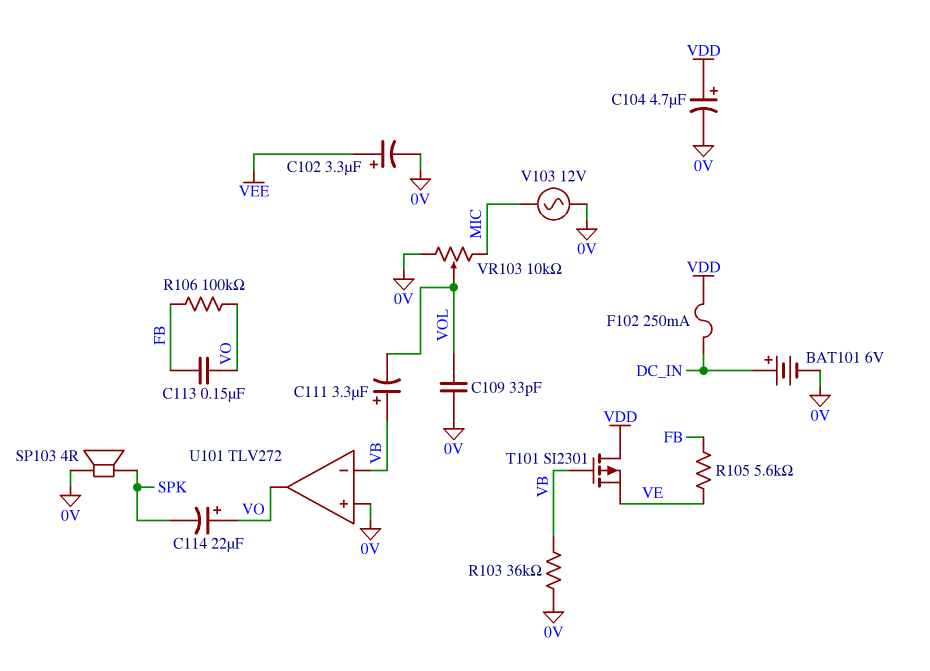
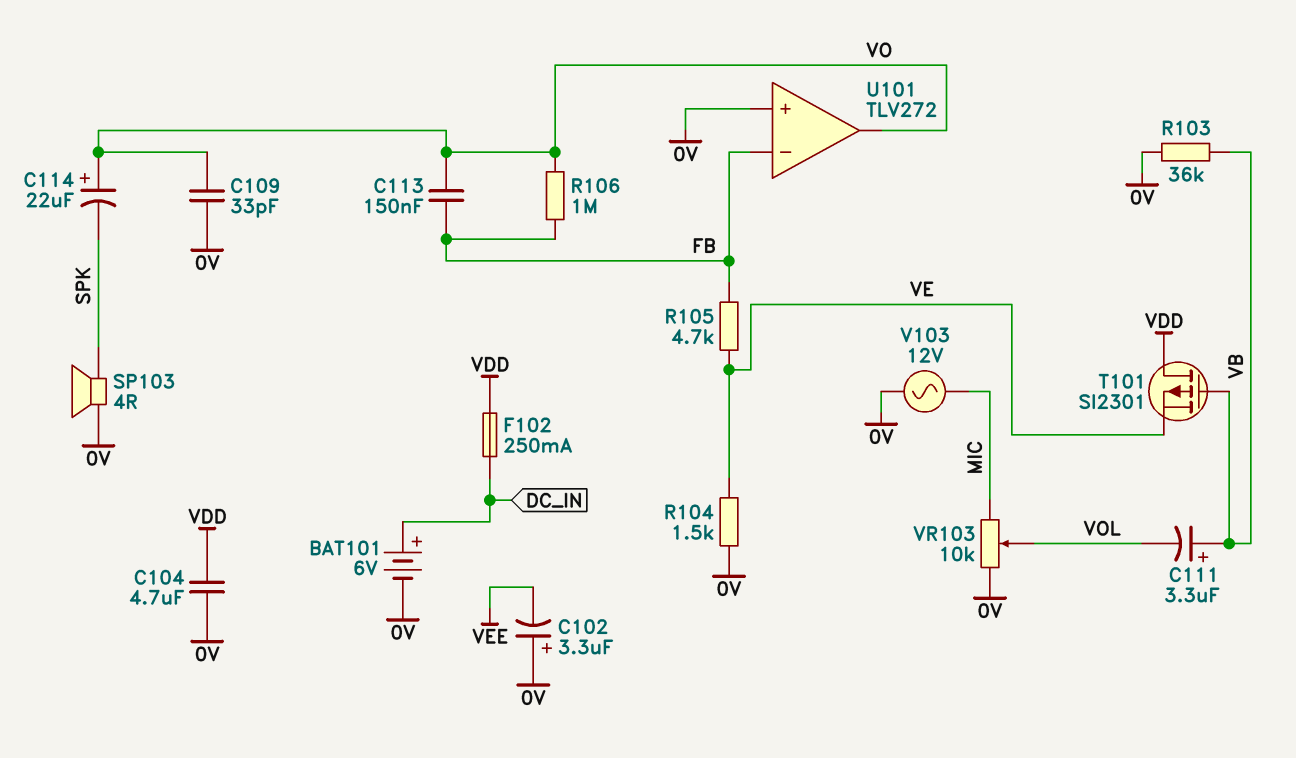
C102: 3.3uF (plus VEE, minus 0V) -> 3.3uF (plus 0V, minus VEE)
C104: 4.7uF (plus VDD, minus 0V) -> 4.7uF (0V, VDD)
C109: 33pF (0V, VOL) -> 33pF (0V, VO)
R104: none -> 1.5k (0V, VE)
R105: 5.6k (FB, VE) -> 4.7k (FB, VE)
R106: 100k (FB, VO) -> 1M (FB, VO)
U101 pin in-: VB -> FB

